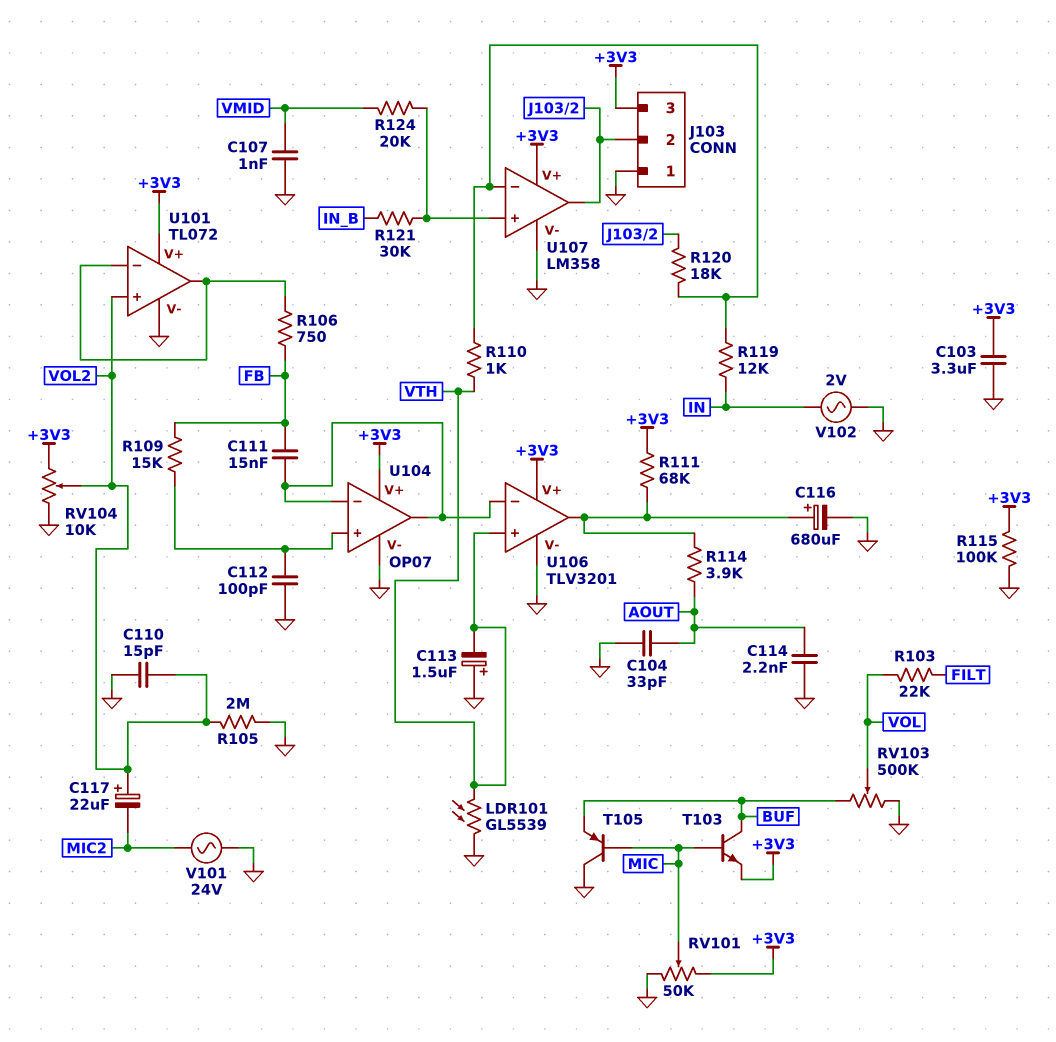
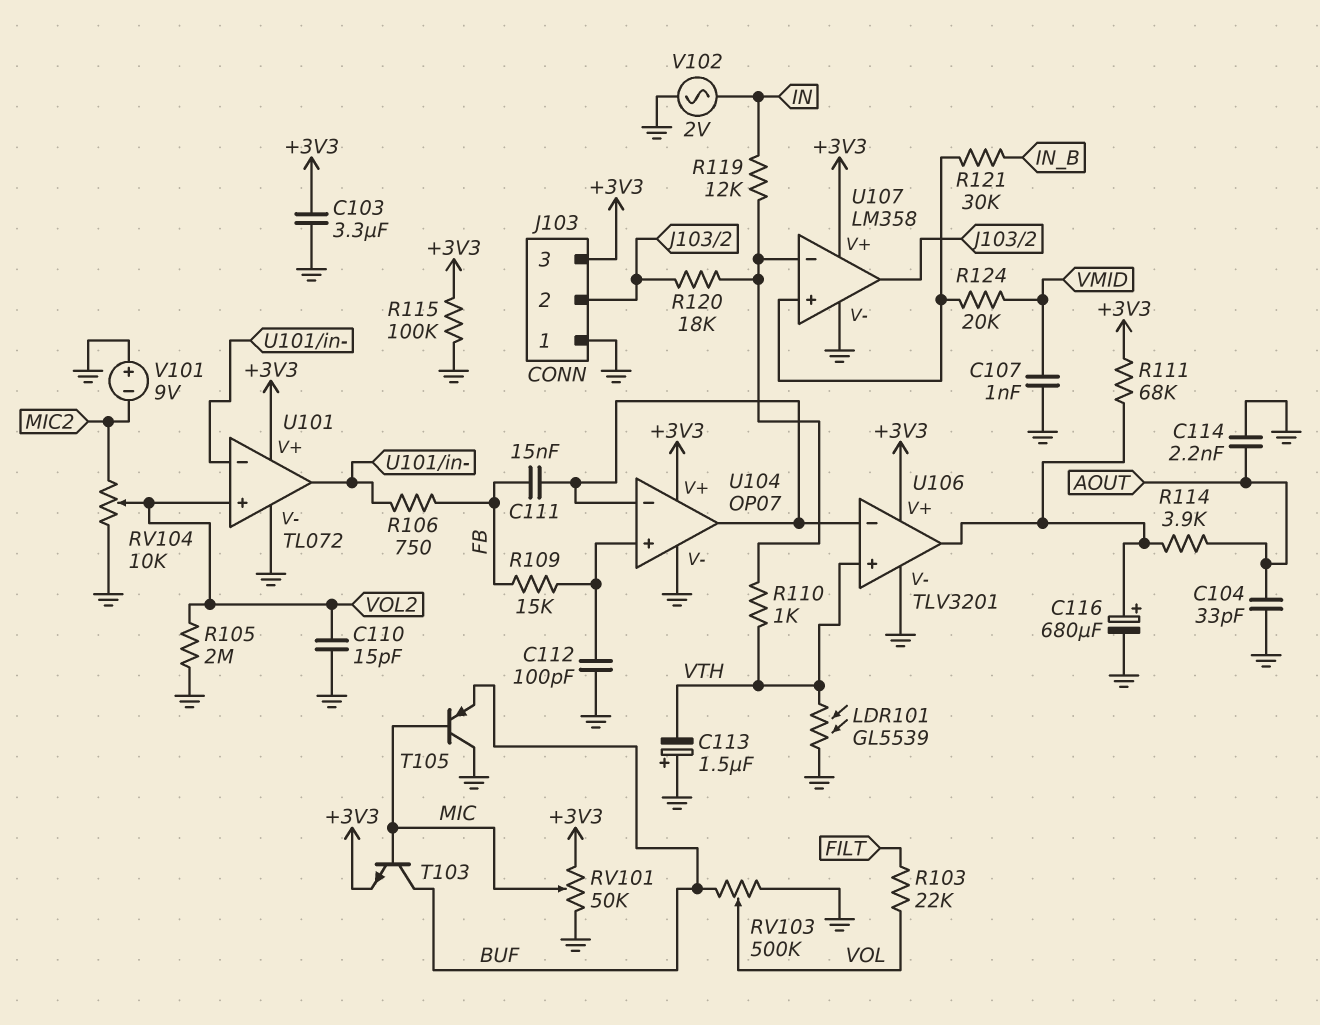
C117: 22uF (plus VOL2, minus MIC2) -> none
RV104: 10k (+3V3, GND, wiper VOL2) -> 10k (GND, MIC2, wiper VOL2)
V101: AC 24V (GND, MIC2) -> 9V (plus GND, minus MIC2)

